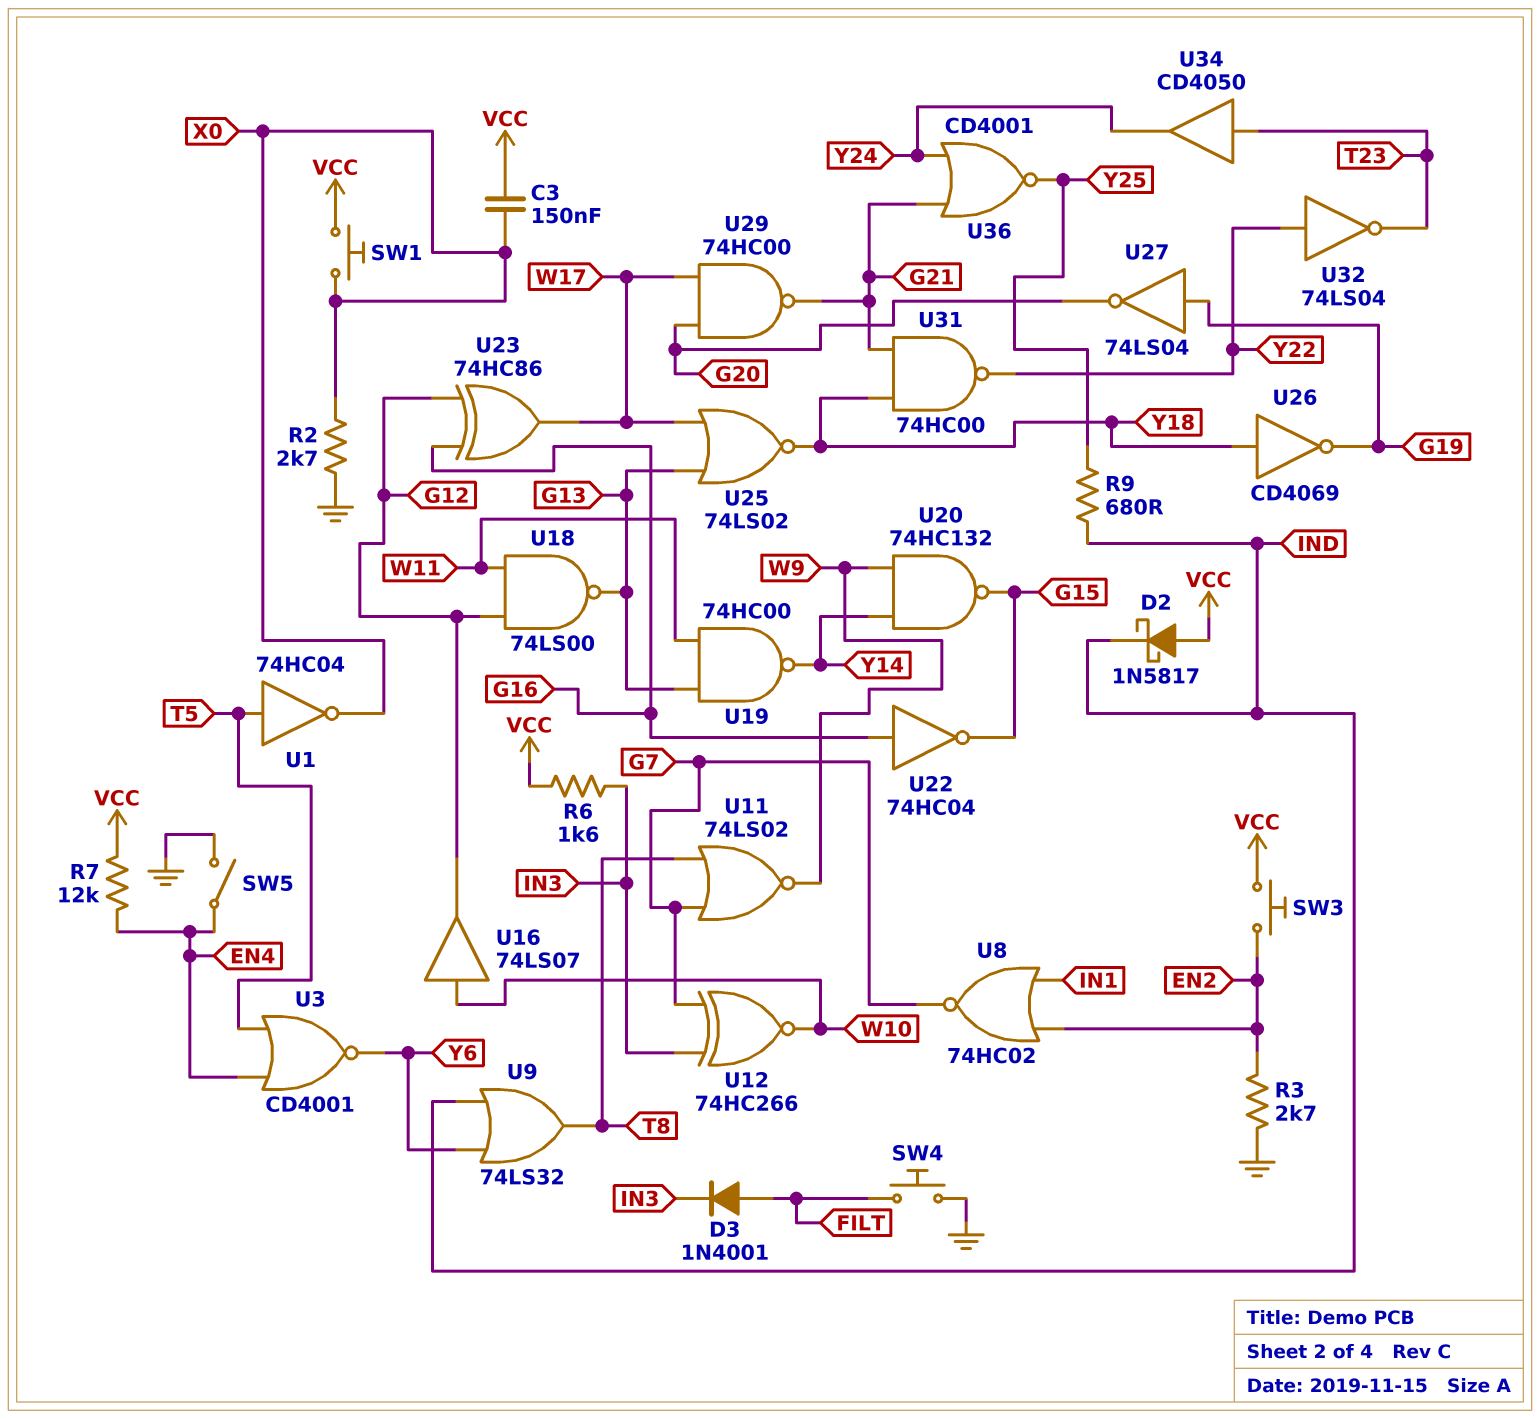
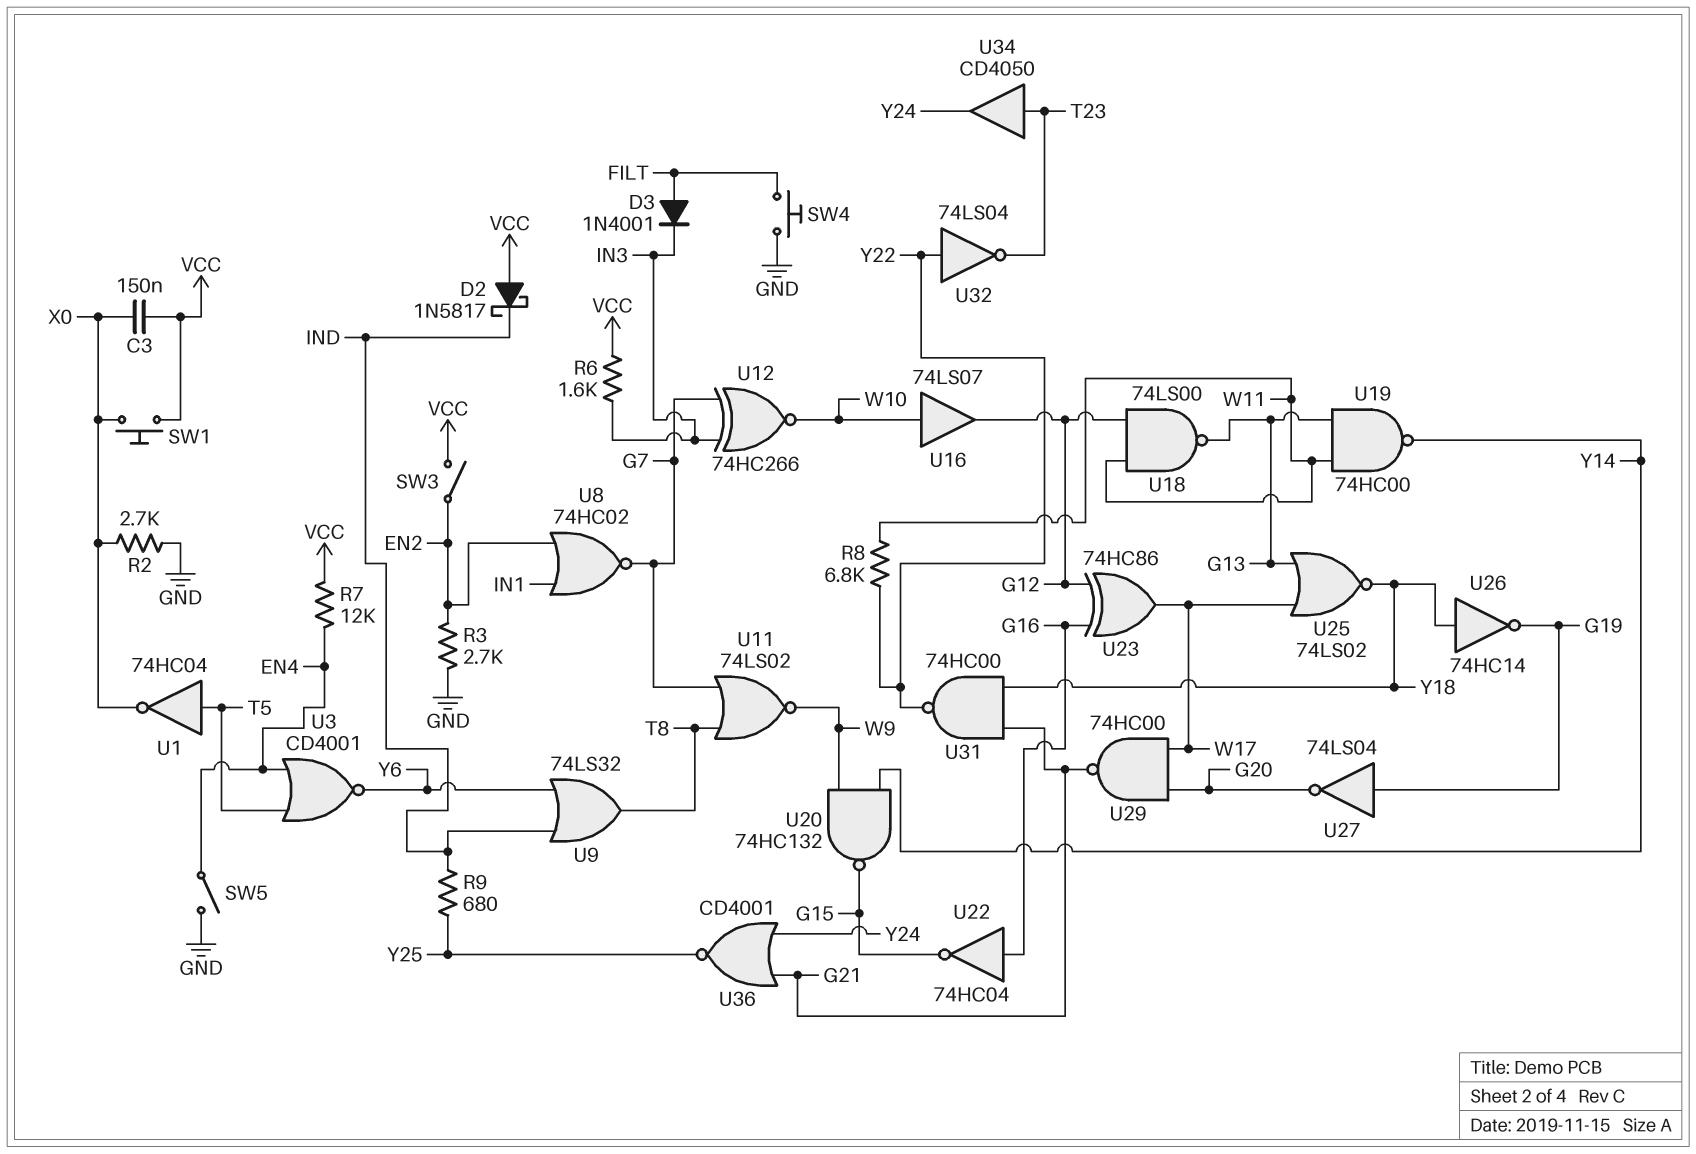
R8: none -> 6.8k (W11, Y22)
SW3: button (EN2, VCC) -> switch (EN2, VCC)
U26: NOT CD4069 (in Y18, out G19) -> NOT 74HC14 (in Y18, out G19)

